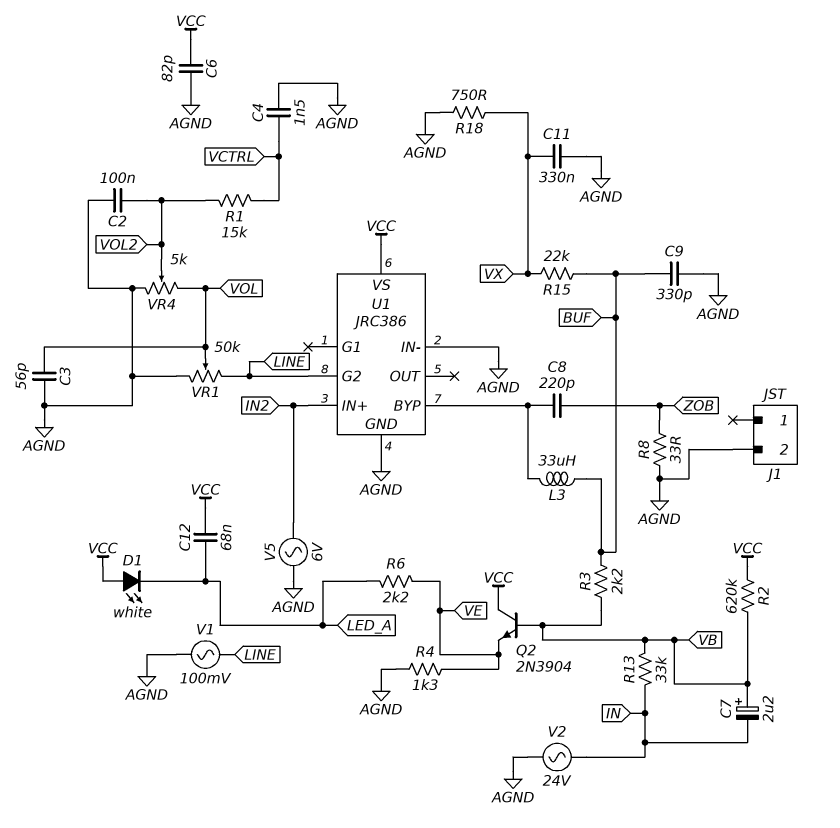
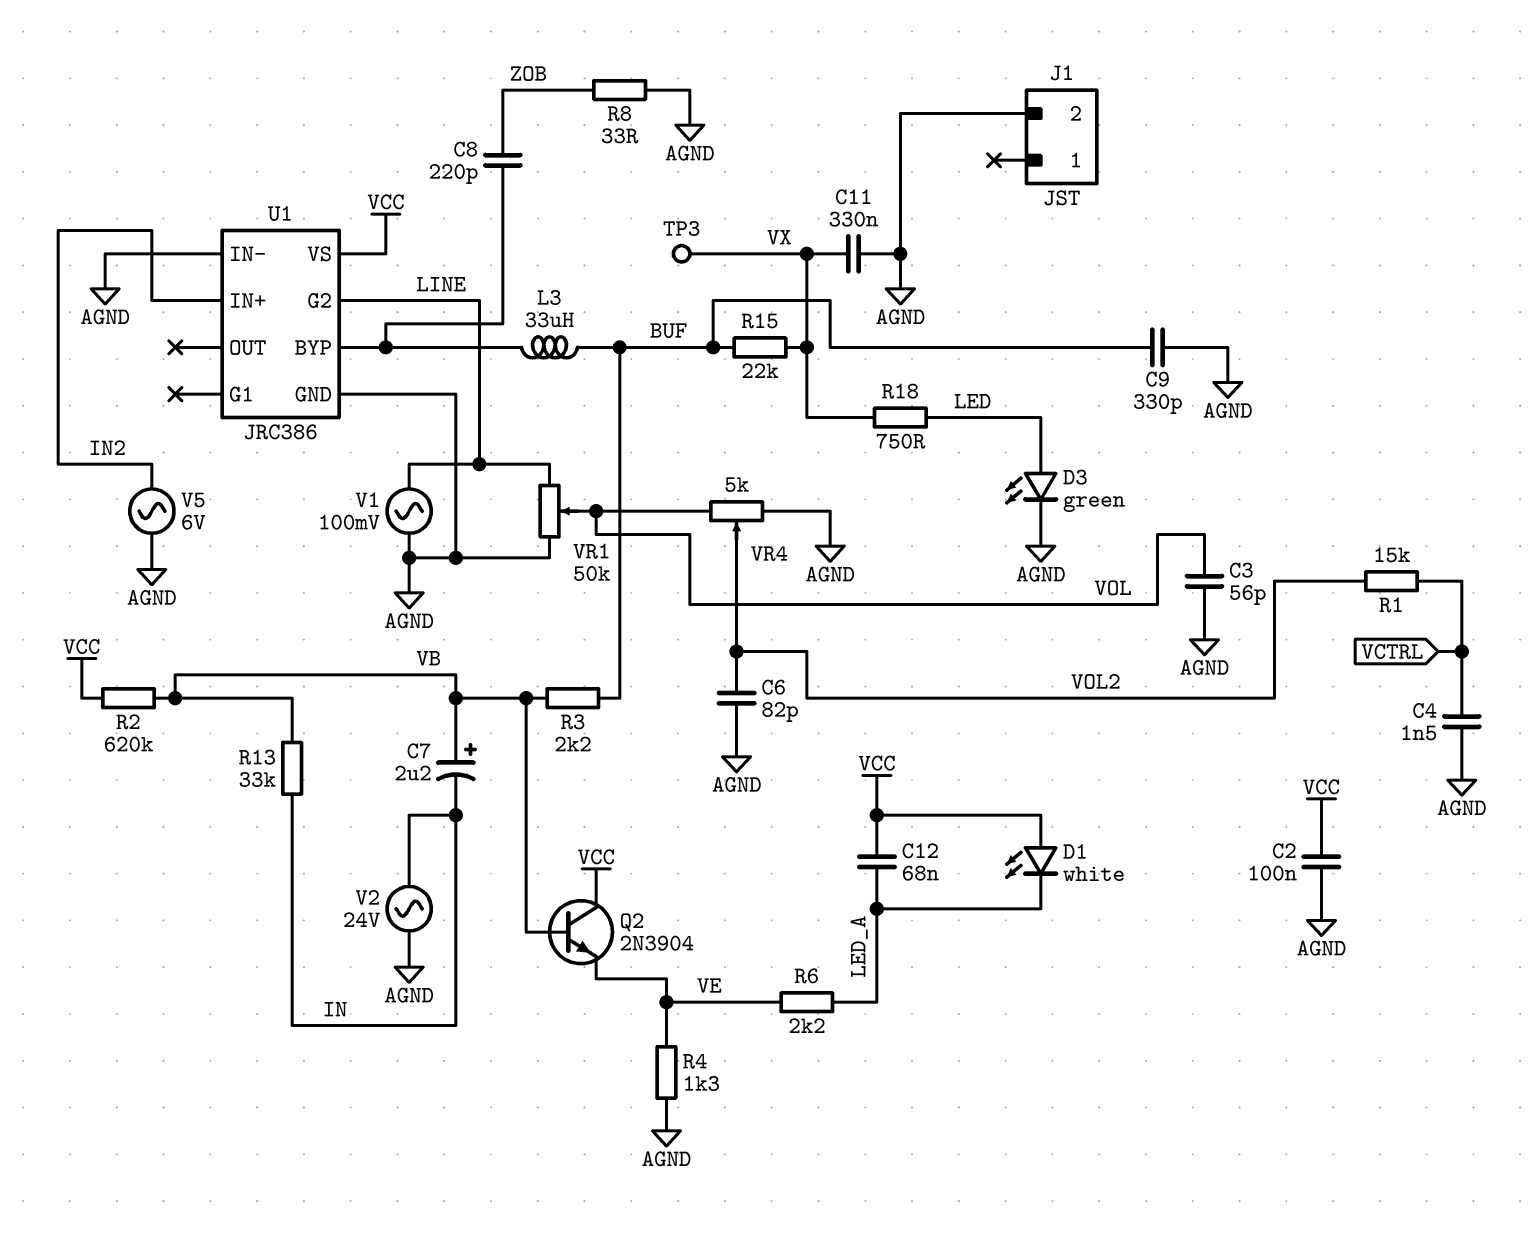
C2: 100nF (AGND, VOL2) -> 100nF (AGND, VCC)
C6: 82pF (AGND, VCC) -> 82pF (AGND, VOL2)
D3: none -> LED green (A LED, K AGND)
R18: 750 (AGND, VX) -> 750 (LED, VX)
TP3: none -> test point (VX)

